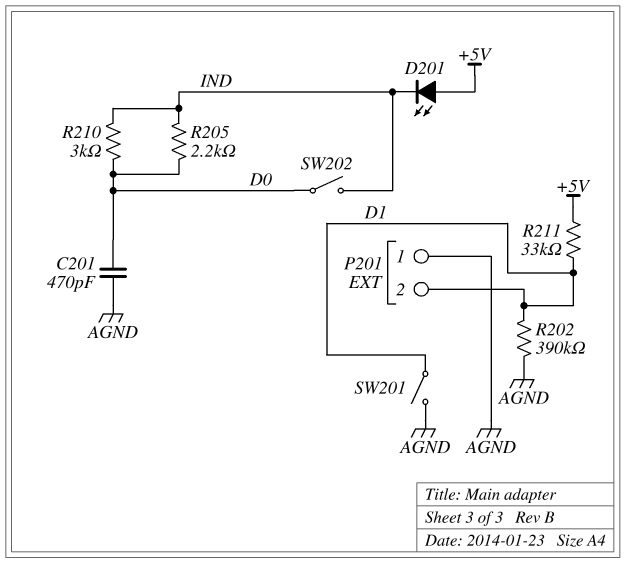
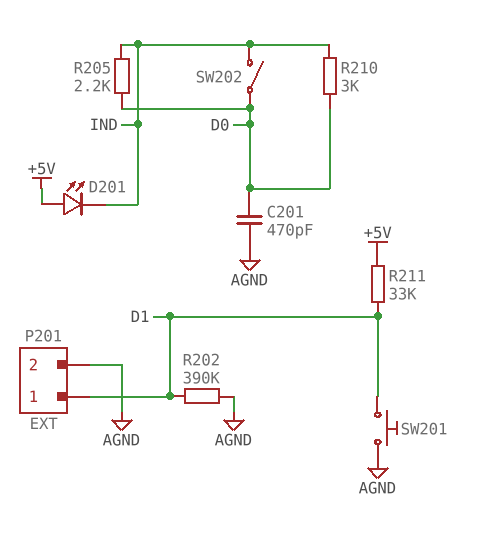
P201 pin 1: AGND -> D1
P201 pin 2: D1 -> AGND
SW201: switch (AGND, D1) -> button (AGND, D1)

